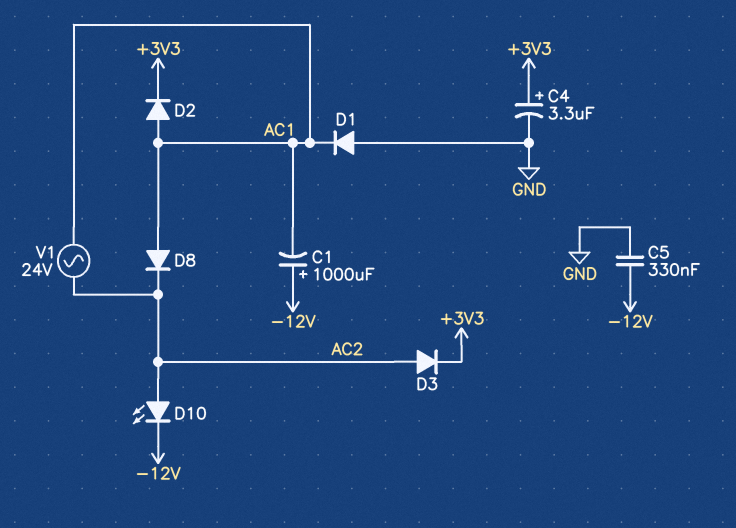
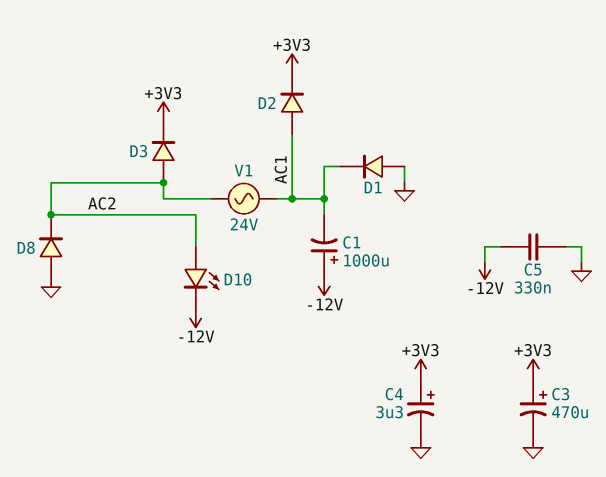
C3: none -> 470uF (plus +3V3, minus GND)
D8: diode (A AC1, K AC2) -> diode (A GND, K AC2)

